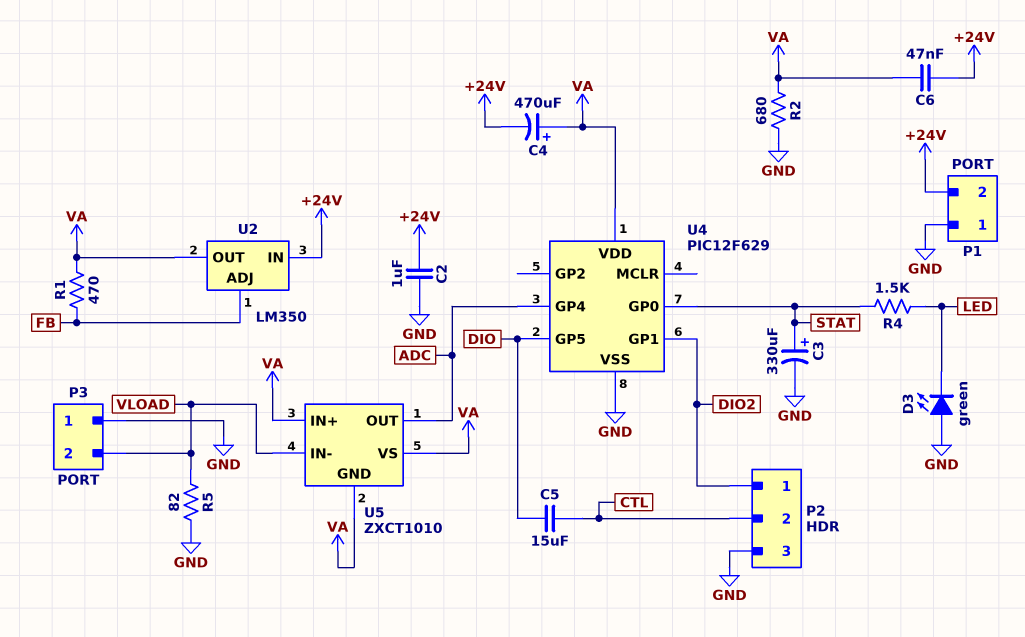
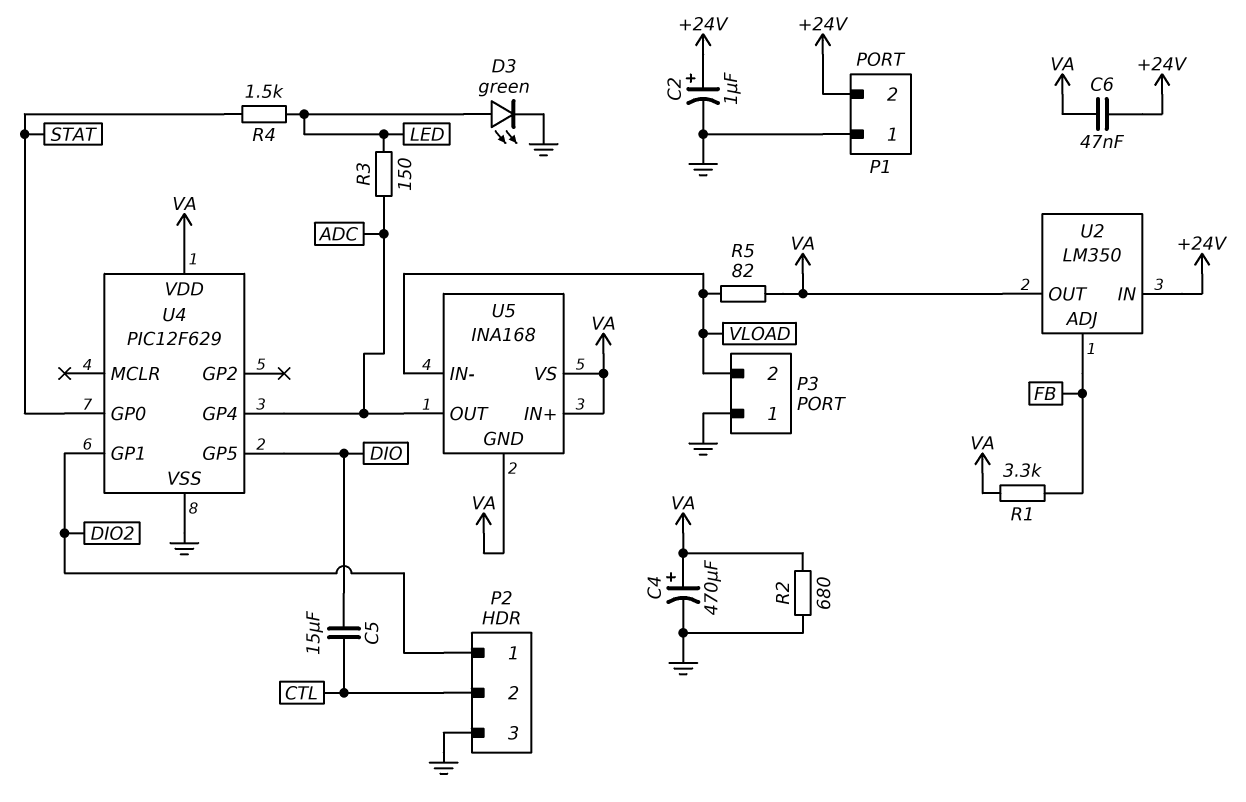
C2: 1uF (+24V, GND) -> 1uF (plus +24V, minus GND)
C3: 330uF (plus STAT, minus GND) -> none
C4: 470uF (plus VA, minus +24V) -> 470uF (plus VA, minus GND)
D3: LED green (A GND, K LED) -> LED green (A LED, K GND)
R1: 470 (FB, VA) -> 3.3k (FB, VA)
R3: none -> 150 (ADC, LED)
R5: 82 (GND, VLOAD) -> 82 (VA, VLOAD)
U5: ZXCT1010 -> INA168

